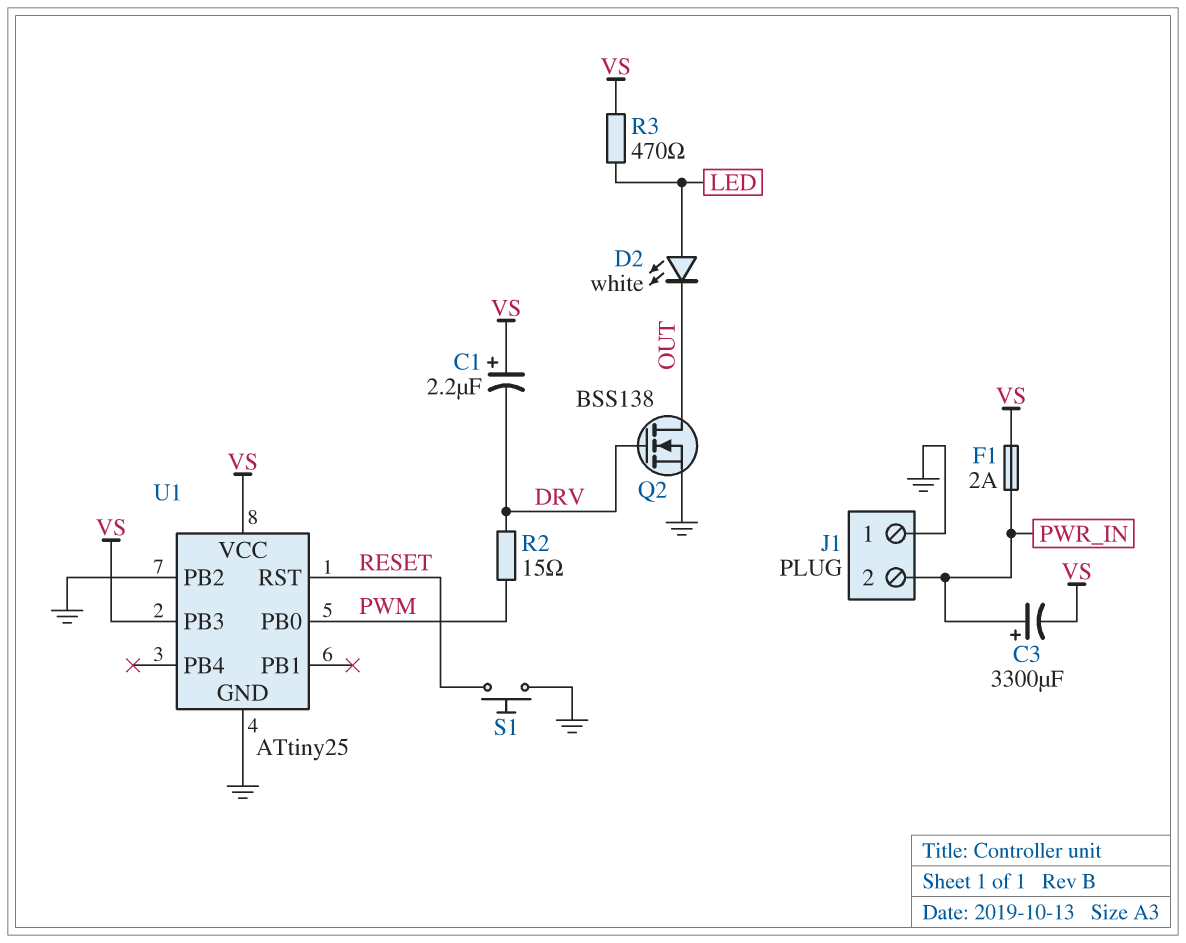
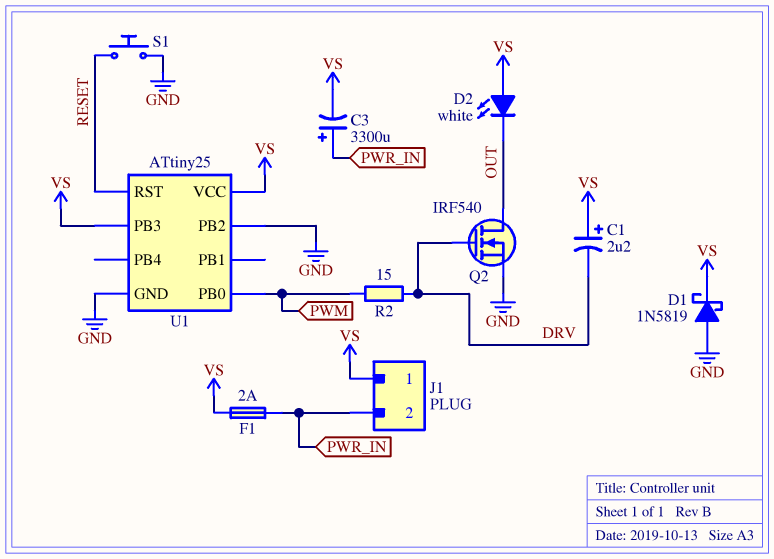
D1: none -> schottky 1N5819 (A GND, K VS)
D2: LED white (A LED, K OUT) -> LED white (A VS, K OUT)
J1 pin 1: GND -> VS
Q2: NMOS BSS138 (G DRV, D OUT, S GND) -> NMOS IRF540 (G DRV, D OUT, S GND)
R3: 470 (LED, VS) -> none

